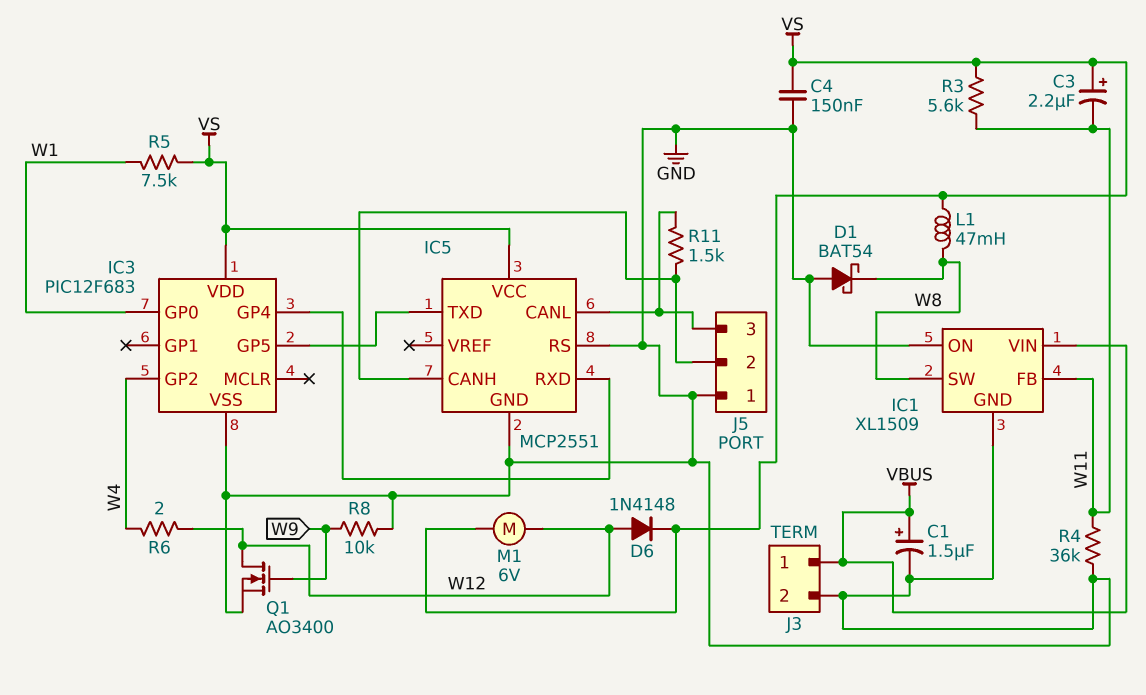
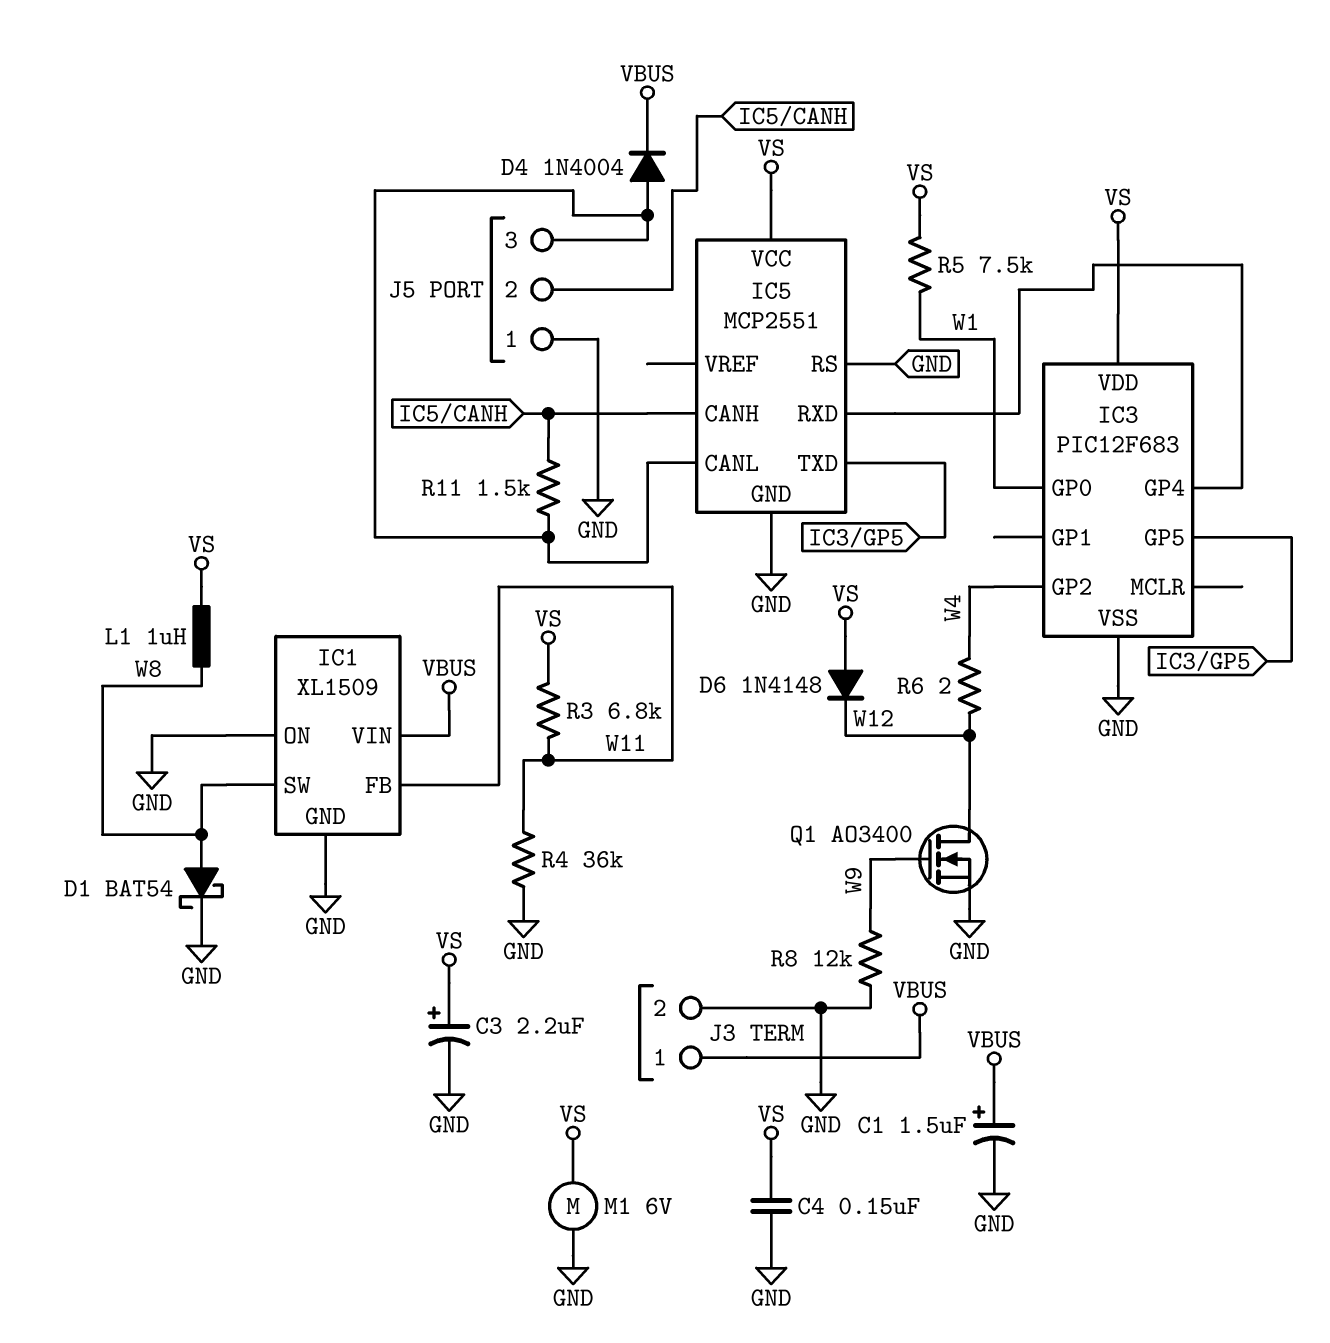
C3: 2.2uF (plus VS, minus W11) -> 2.2uF (plus VS, minus GND)
D1: schottky BAT54 (A GND, K W8) -> schottky BAT54 (A W8, K GND)
D4: none -> diode 1N4004 (A IC5/CANL, K VBUS)
D6: diode 1N4148 (A W12, K VS) -> diode 1N4148 (A VS, K W12)
L1: 47mH (VS, W8) -> 1uH (VS, W8)
M1: motor 6V (VS, W12) -> motor 6V (GND, VS)
R3: 5.6k (VS, W11) -> 6.8k (VS, W11)
R8: 10k (GND, W9) -> 12k (GND, W9)

